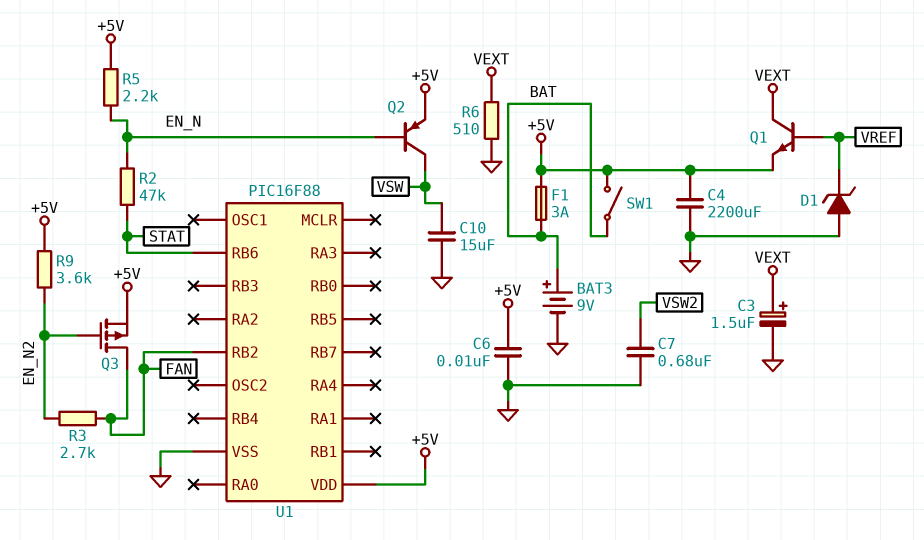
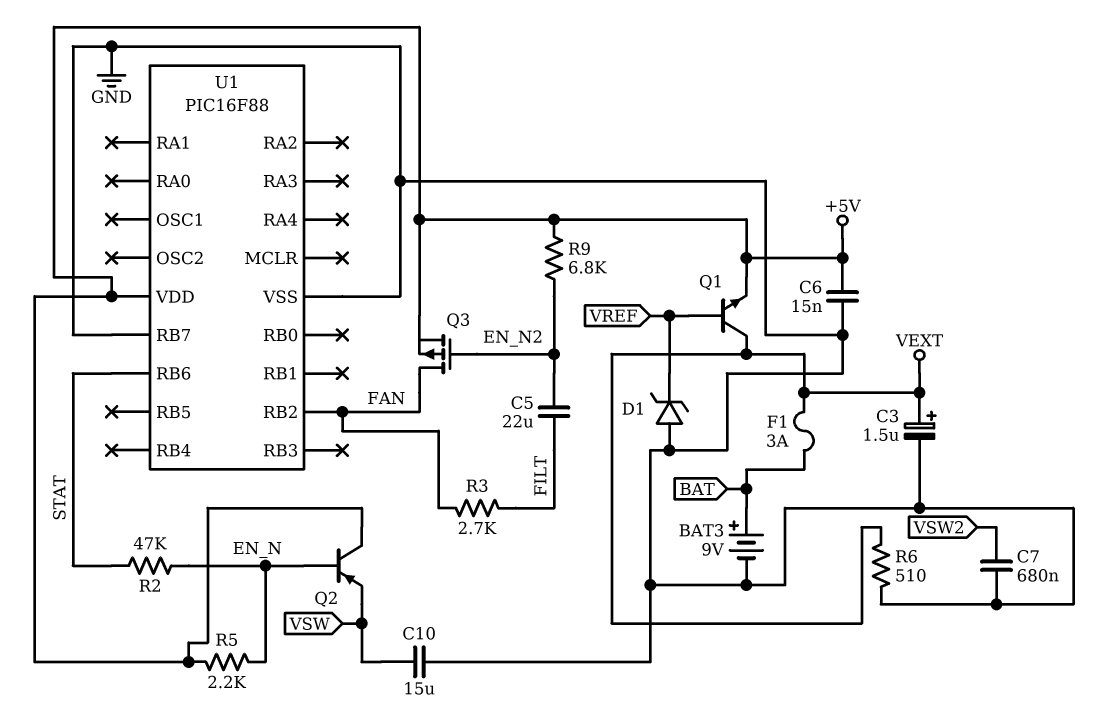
C4: 2200uF (+5V, GND) -> none
C5: none -> 22uF (EN_N2, FILT)
C6: 10nF (+5V, GND) -> 15nF (+5V, GND)
F1: 3A (+5V, BAT) -> 3A (BAT, VEXT)
Q2: PNP (B EN_N, C VSW, E +5V) -> PNP (B EN_N, C +5V, E VSW)
R3: 2.7k (EN_N2, FAN) -> 2.7k (FAN, FILT)
R9: 3.6k (+5V, EN_N2) -> 6.8k (+5V, EN_N2)
SW1: switch (+5V, BAT) -> none
U1 pin RB7: none -> GND

